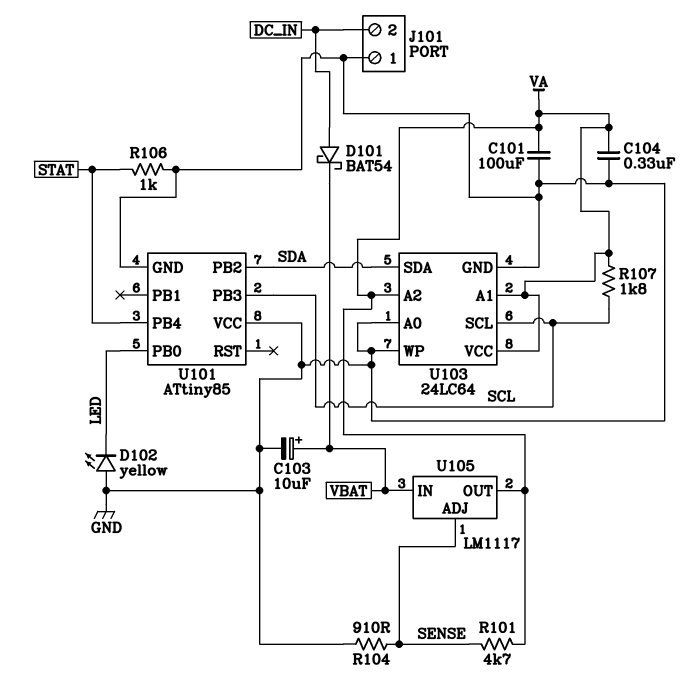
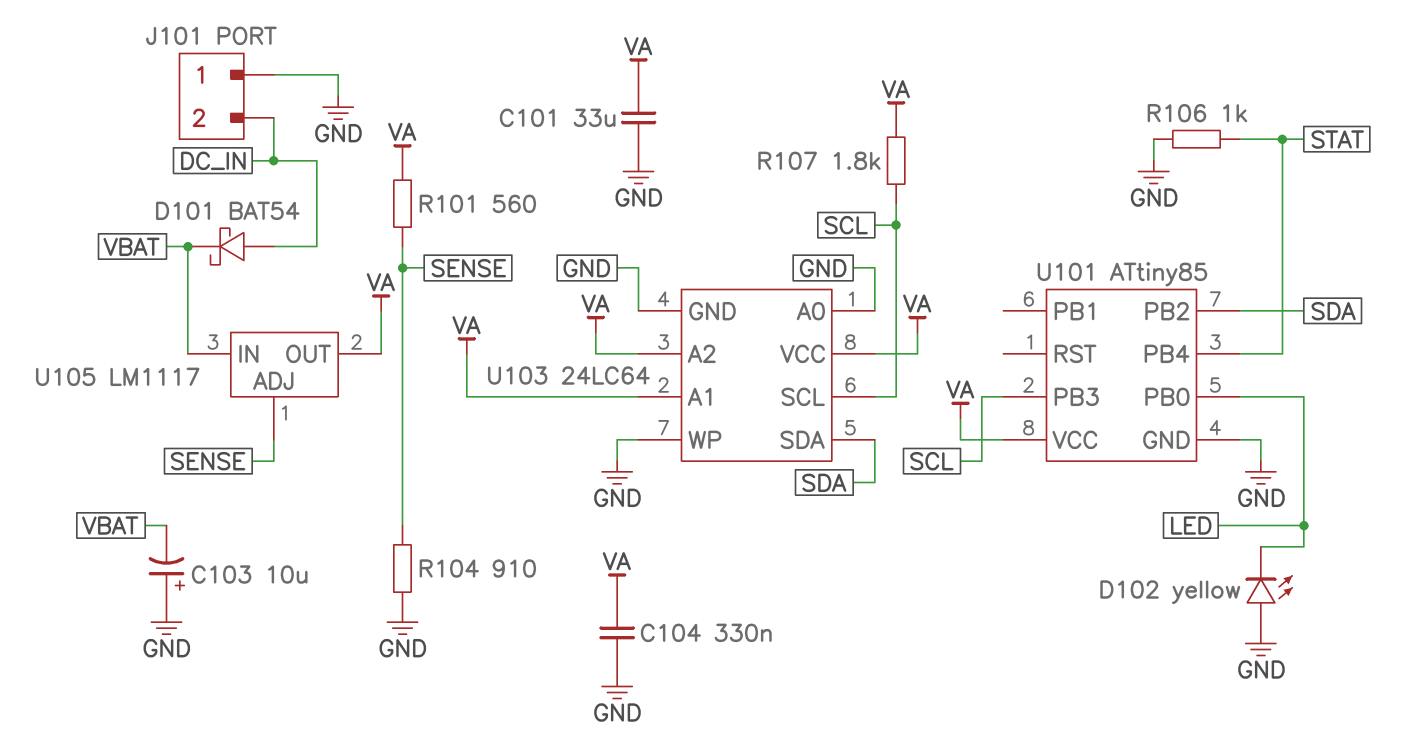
C101: 100uF (GND, VA) -> 33uF (GND, VA)
C103: 10uF (plus VBAT, minus GND) -> 10uF (plus GND, minus VBAT)
R101: 4.7k (SENSE, VA) -> 560 (SENSE, VA)
U101 pin VCC: GND -> VA

